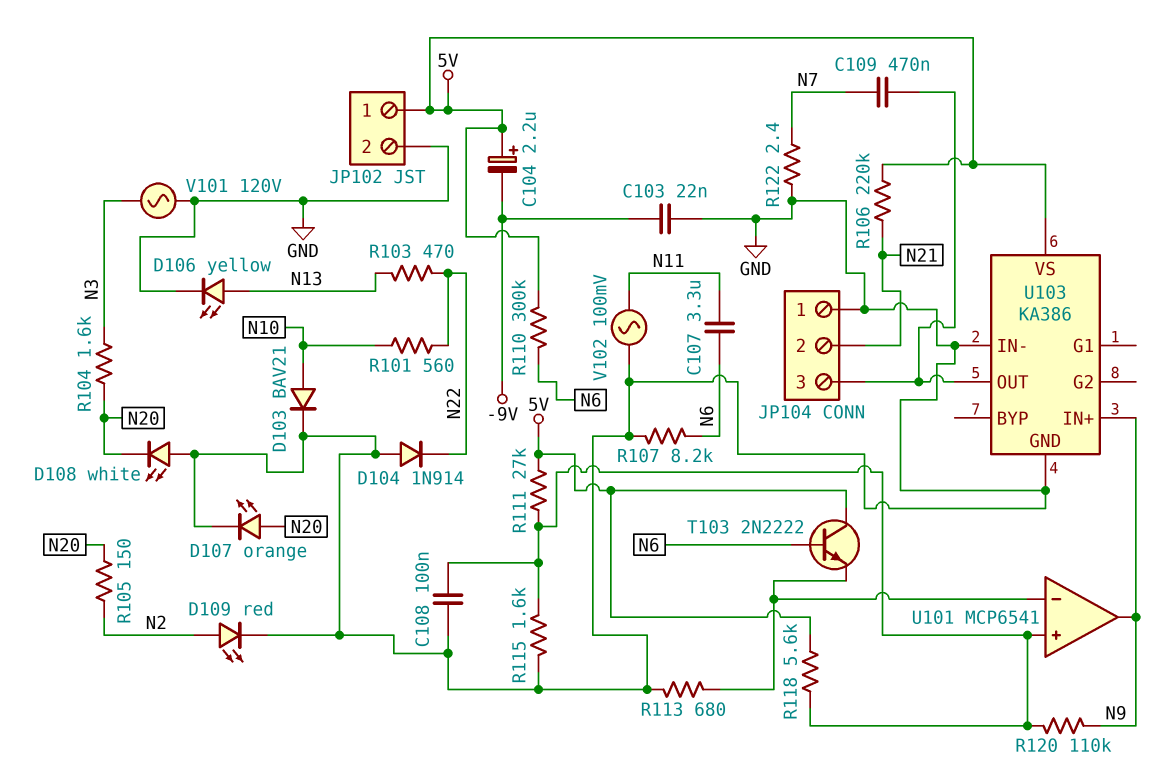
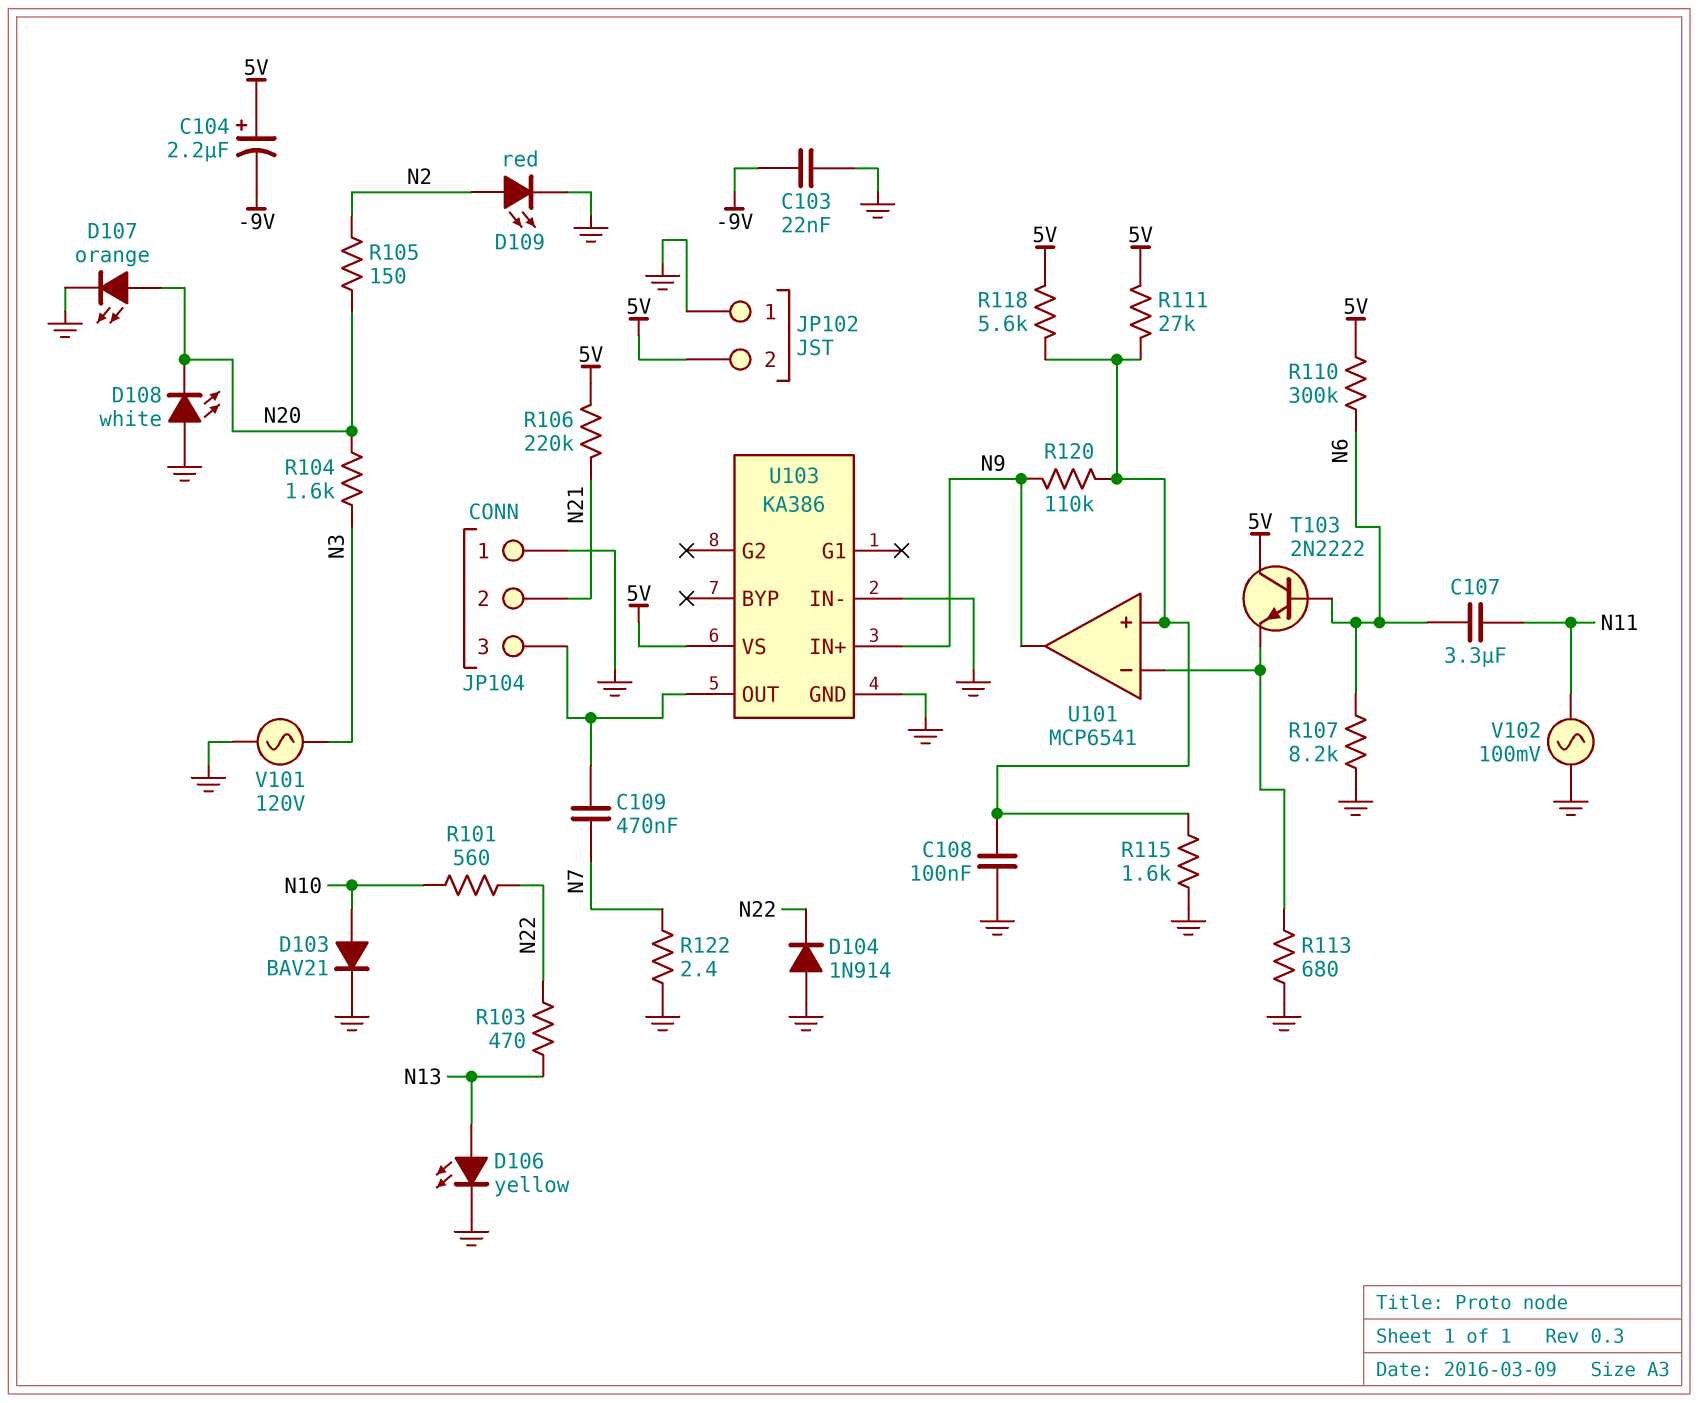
JP102 pin 1: 5V -> GND
JP102 pin 2: GND -> 5V

